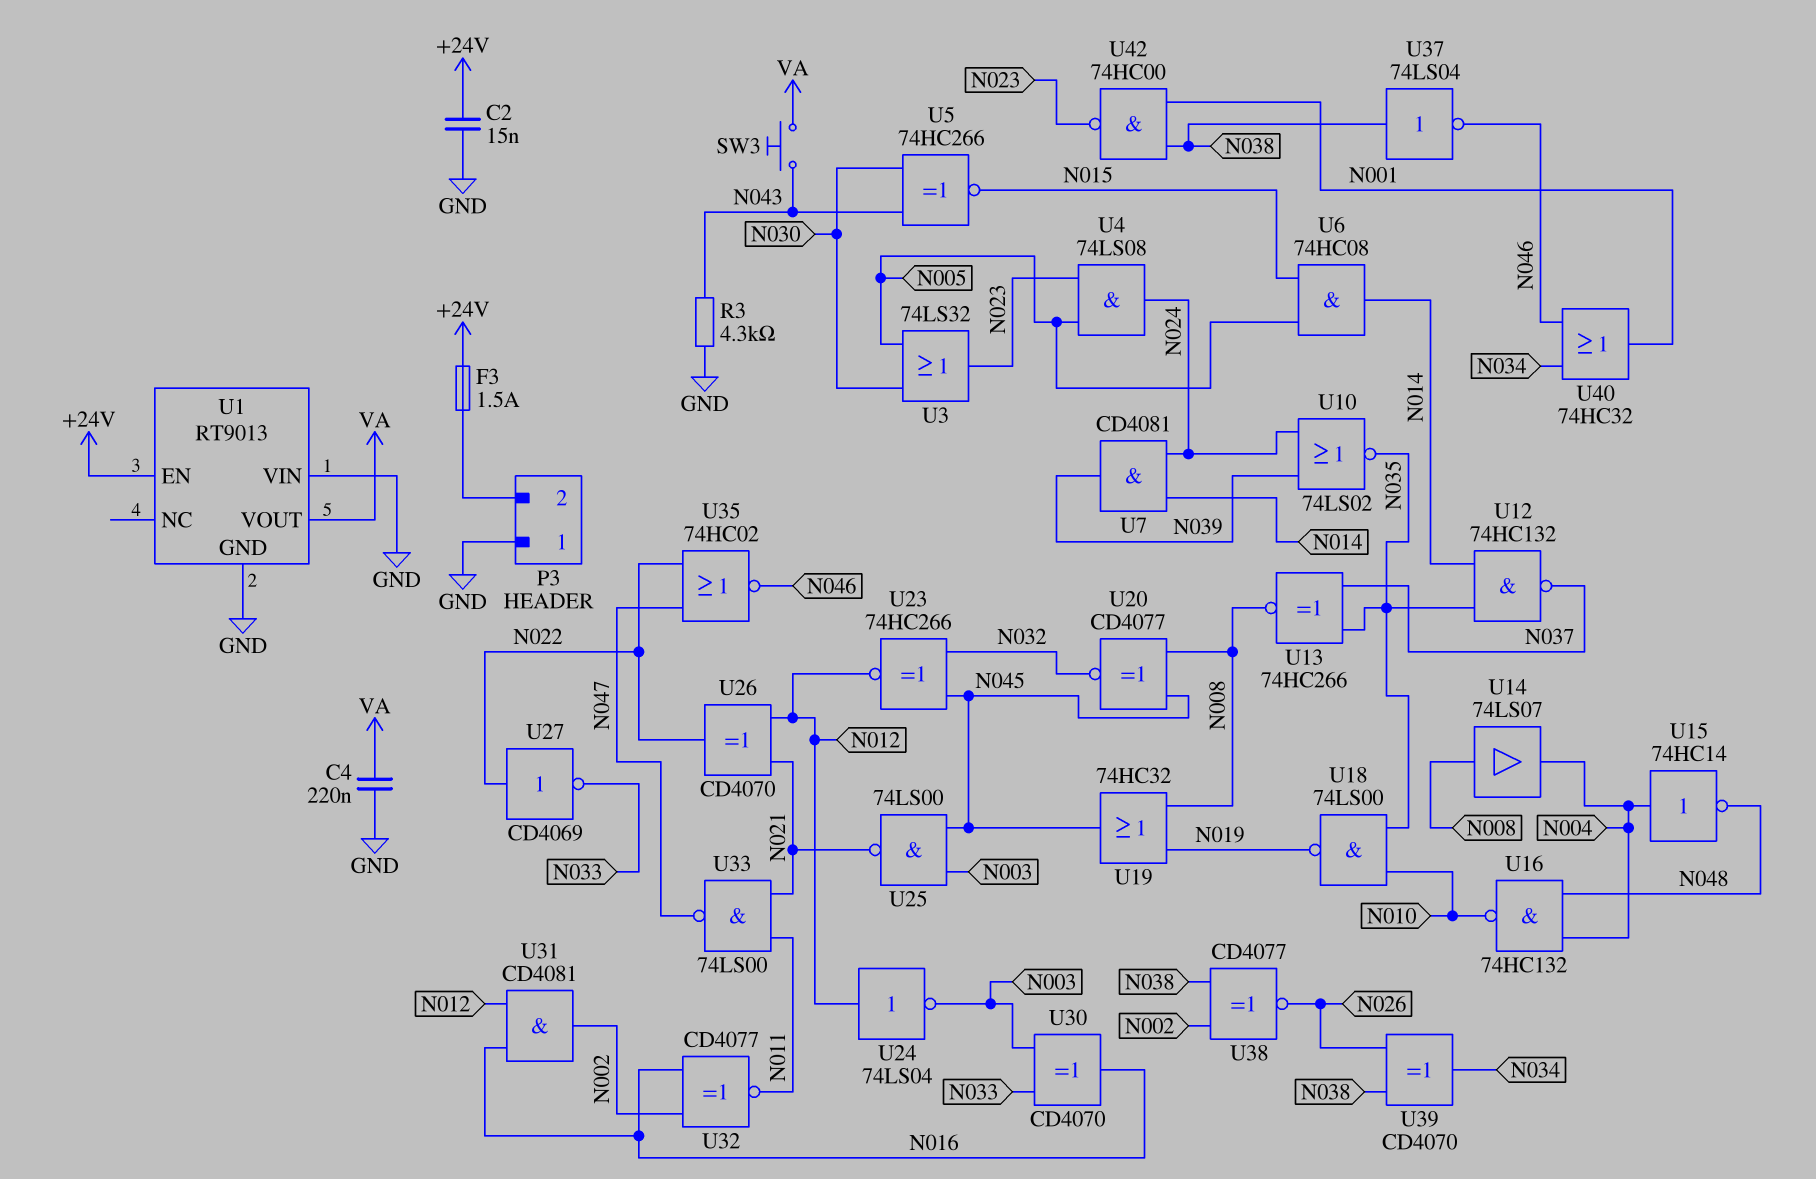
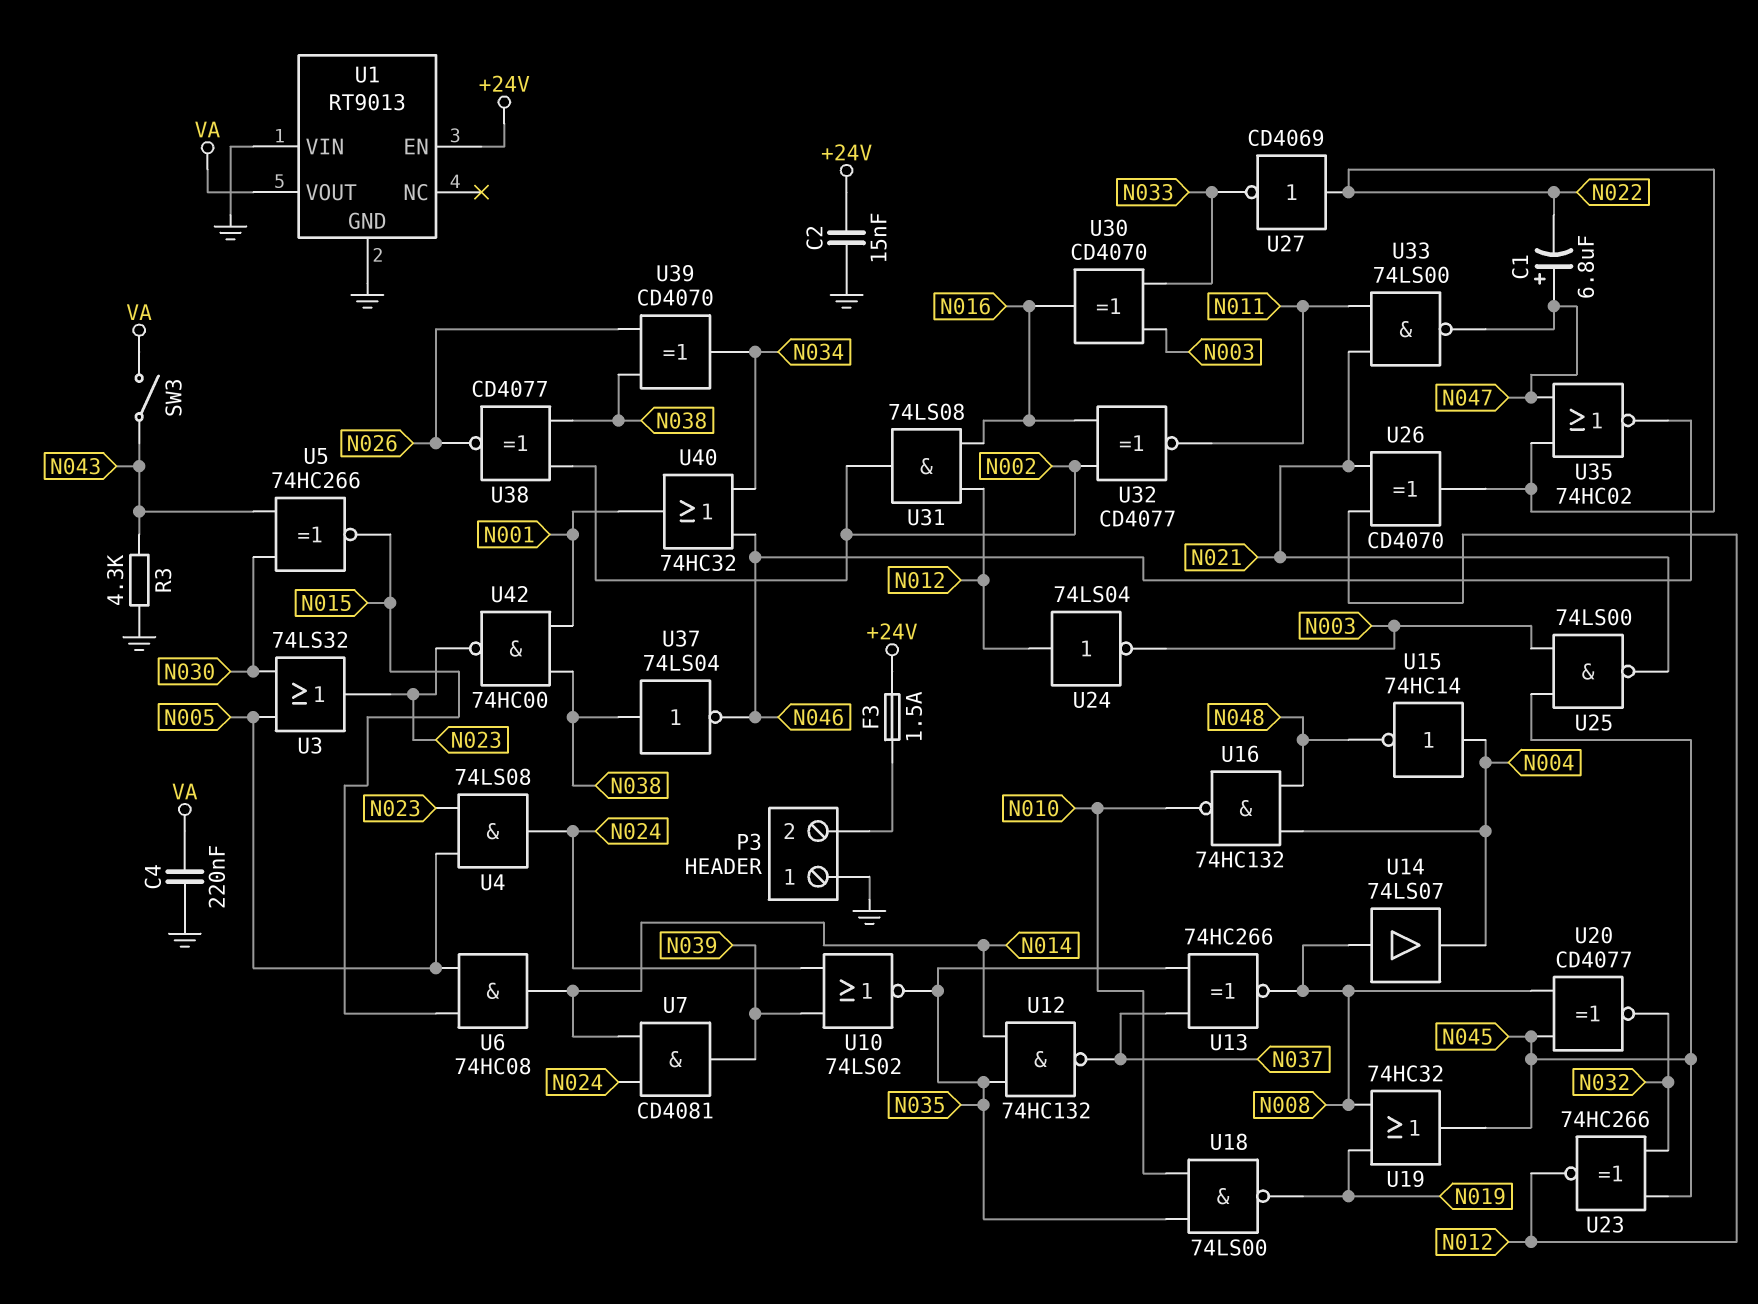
C1: none -> 6.8uF (plus N047, minus N022)
SW3: button (N043, VA) -> switch (N043, VA)
U31: AND CD4081 (in N012, in N016, out N002) -> AND 74LS08 (in N012, in N016, out N002)

